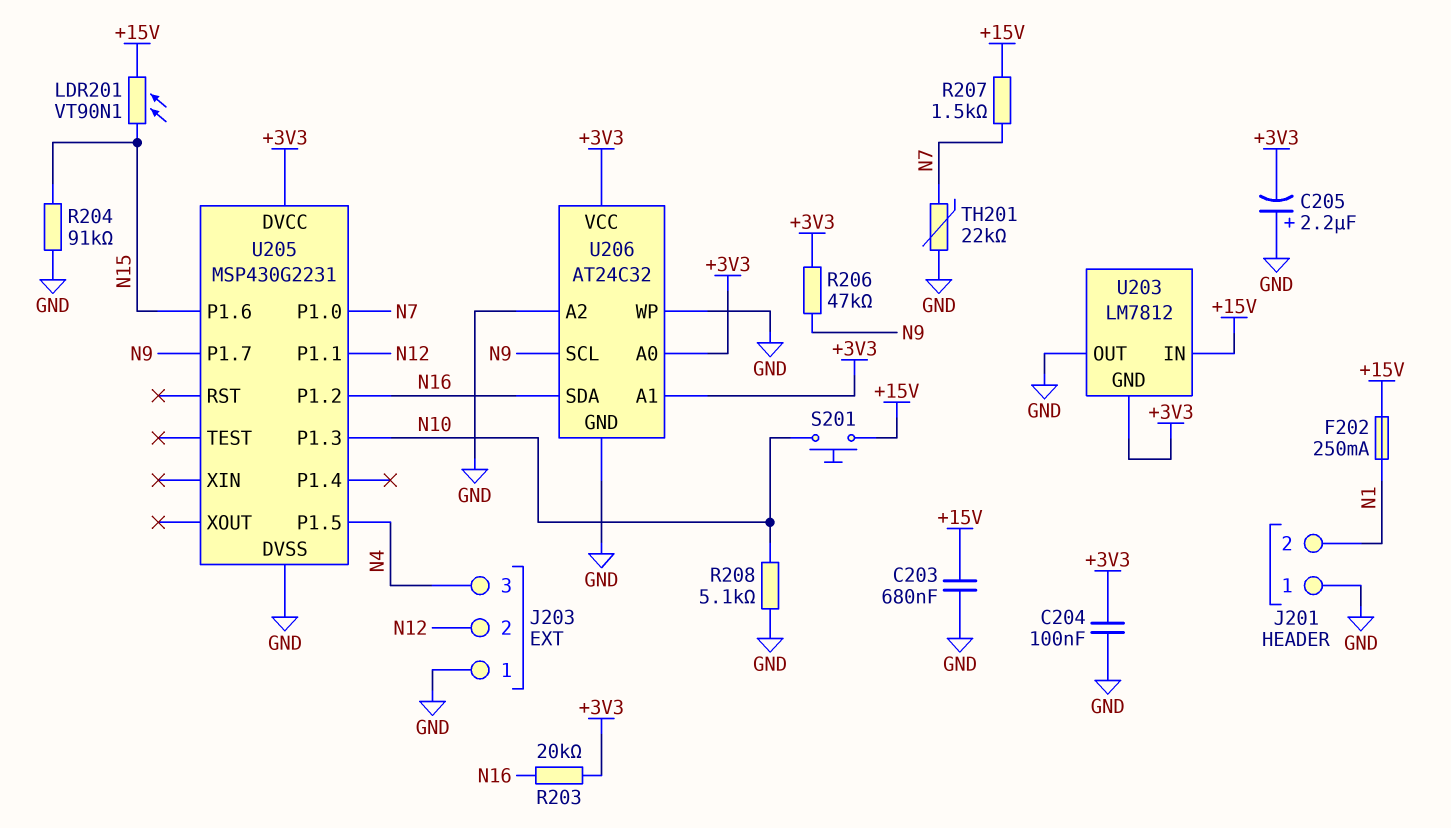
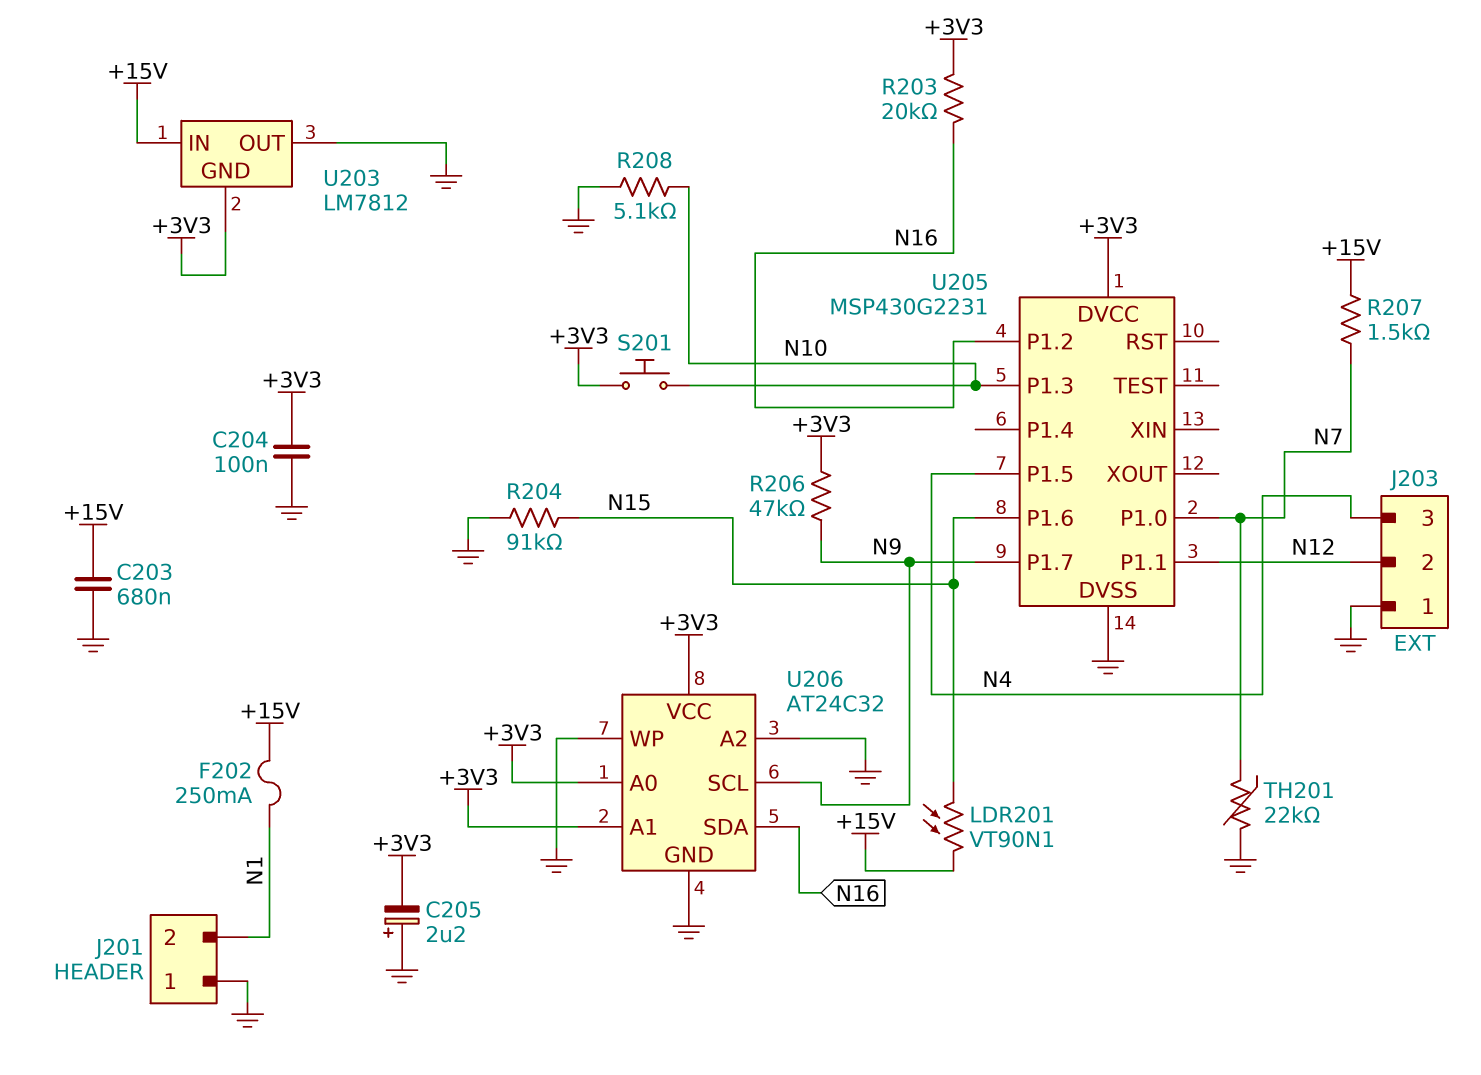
S201: button (+15V, N10) -> button (+3V3, N10)

